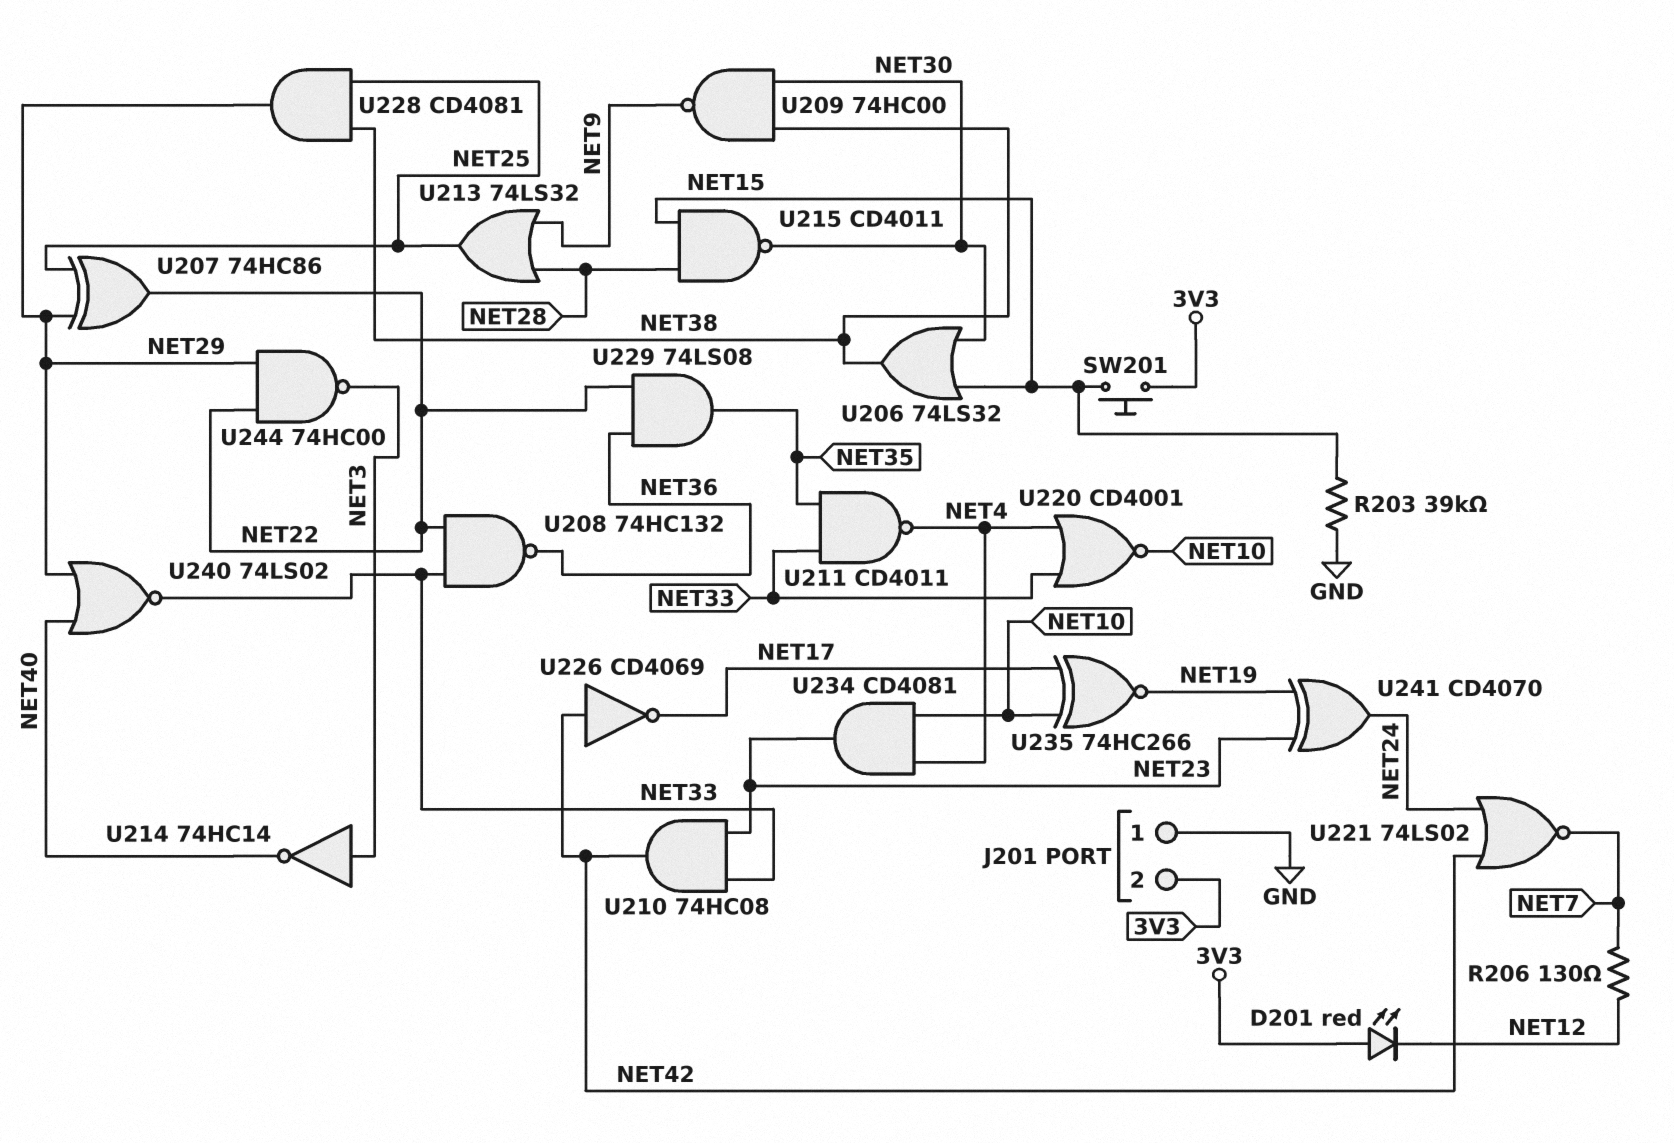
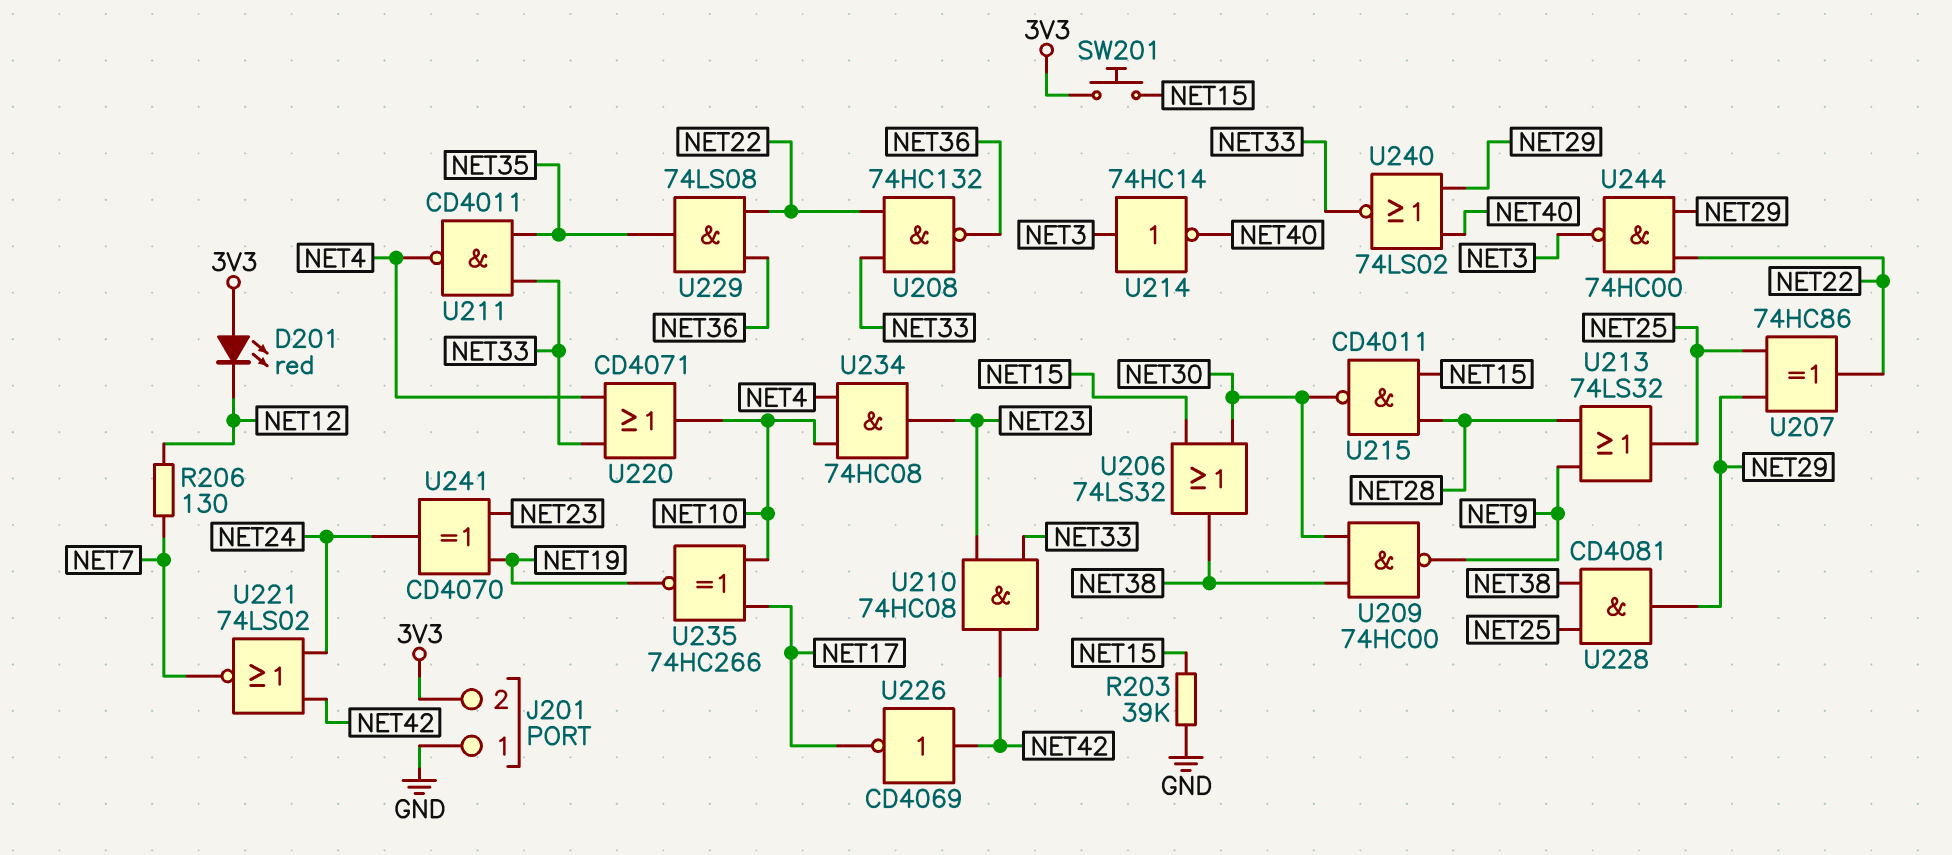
U220: NOR CD4001 (in NET4, in NET33, out NET10) -> OR CD4071 (in NET4, in NET33, out NET10)
U234: AND CD4081 (in NET4, in NET10, out NET23) -> AND 74HC08 (in NET4, in NET10, out NET23)

